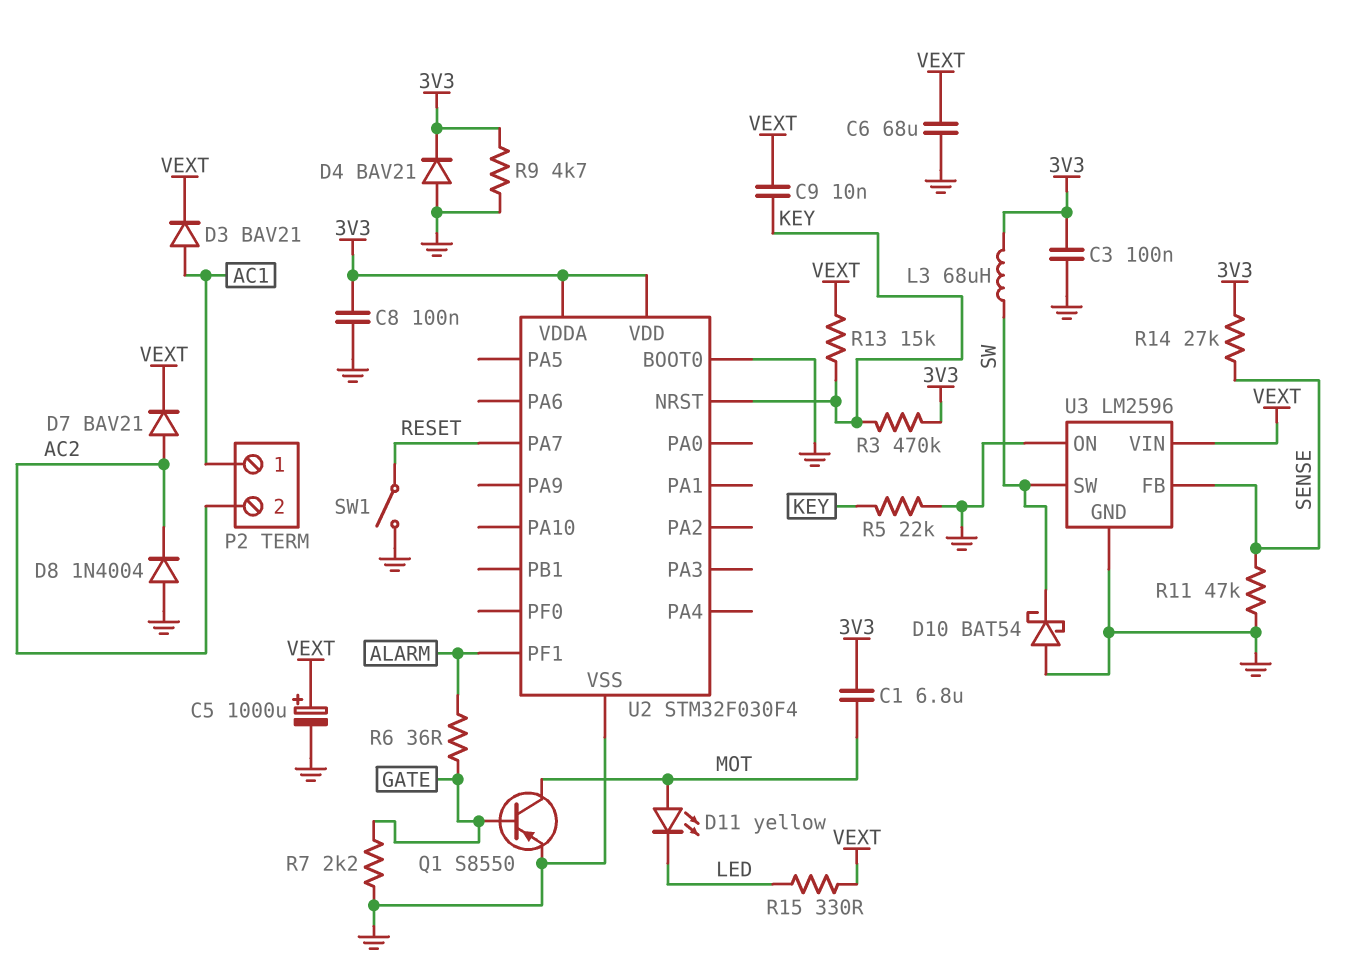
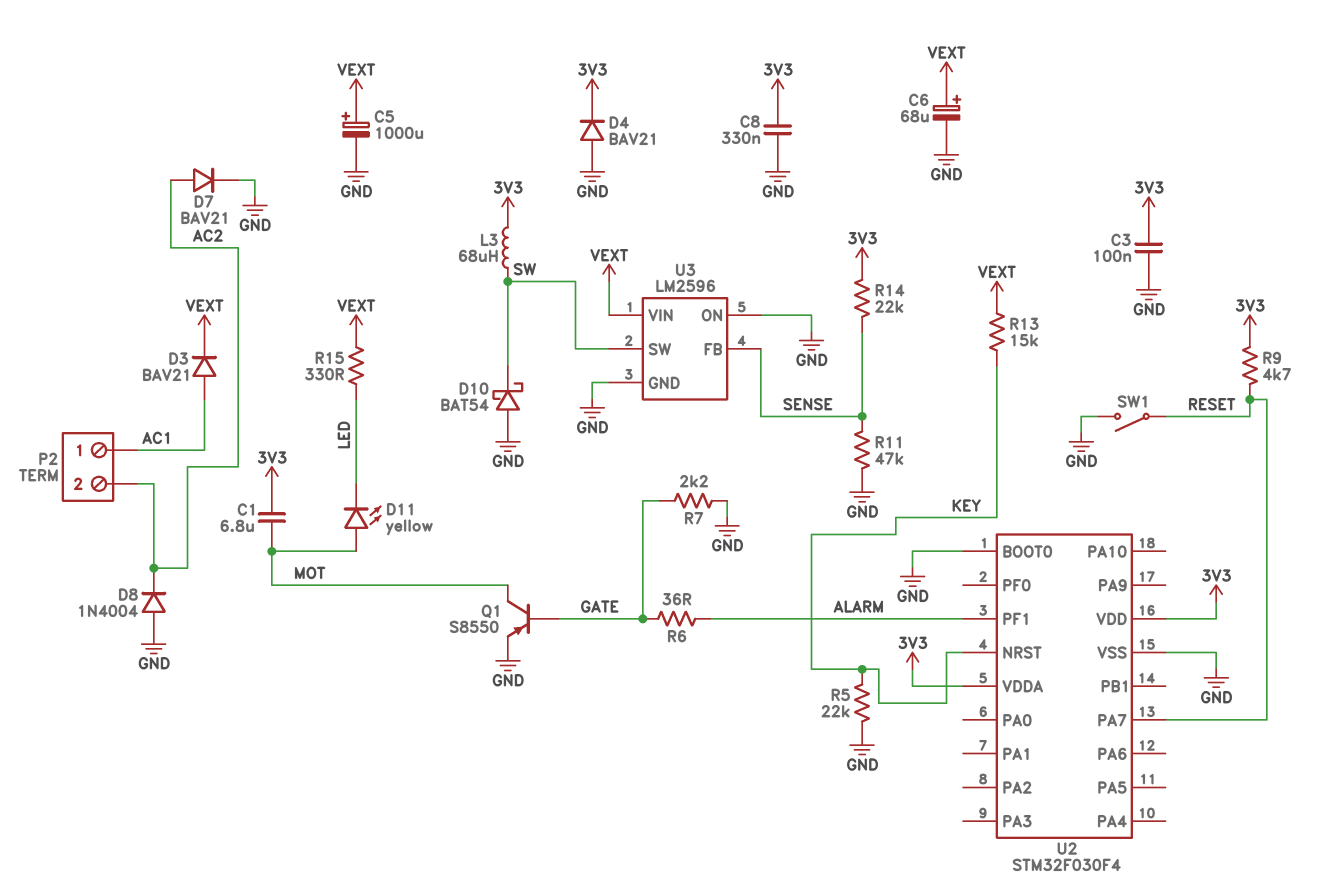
C6: 68uF (GND, VEXT) -> 68uF (plus VEXT, minus GND)
C8: 100nF (3V3, GND) -> 330nF (3V3, GND)
C9: 10nF (KEY, VEXT) -> none
D7: diode BAV21 (A AC2, K VEXT) -> diode BAV21 (A AC2, K GND)
R3: 470k (3V3, KEY) -> none
R9: 4.7k (3V3, GND) -> 4.7k (3V3, RESET)
R14: 27k (3V3, SENSE) -> 22k (3V3, SENSE)

